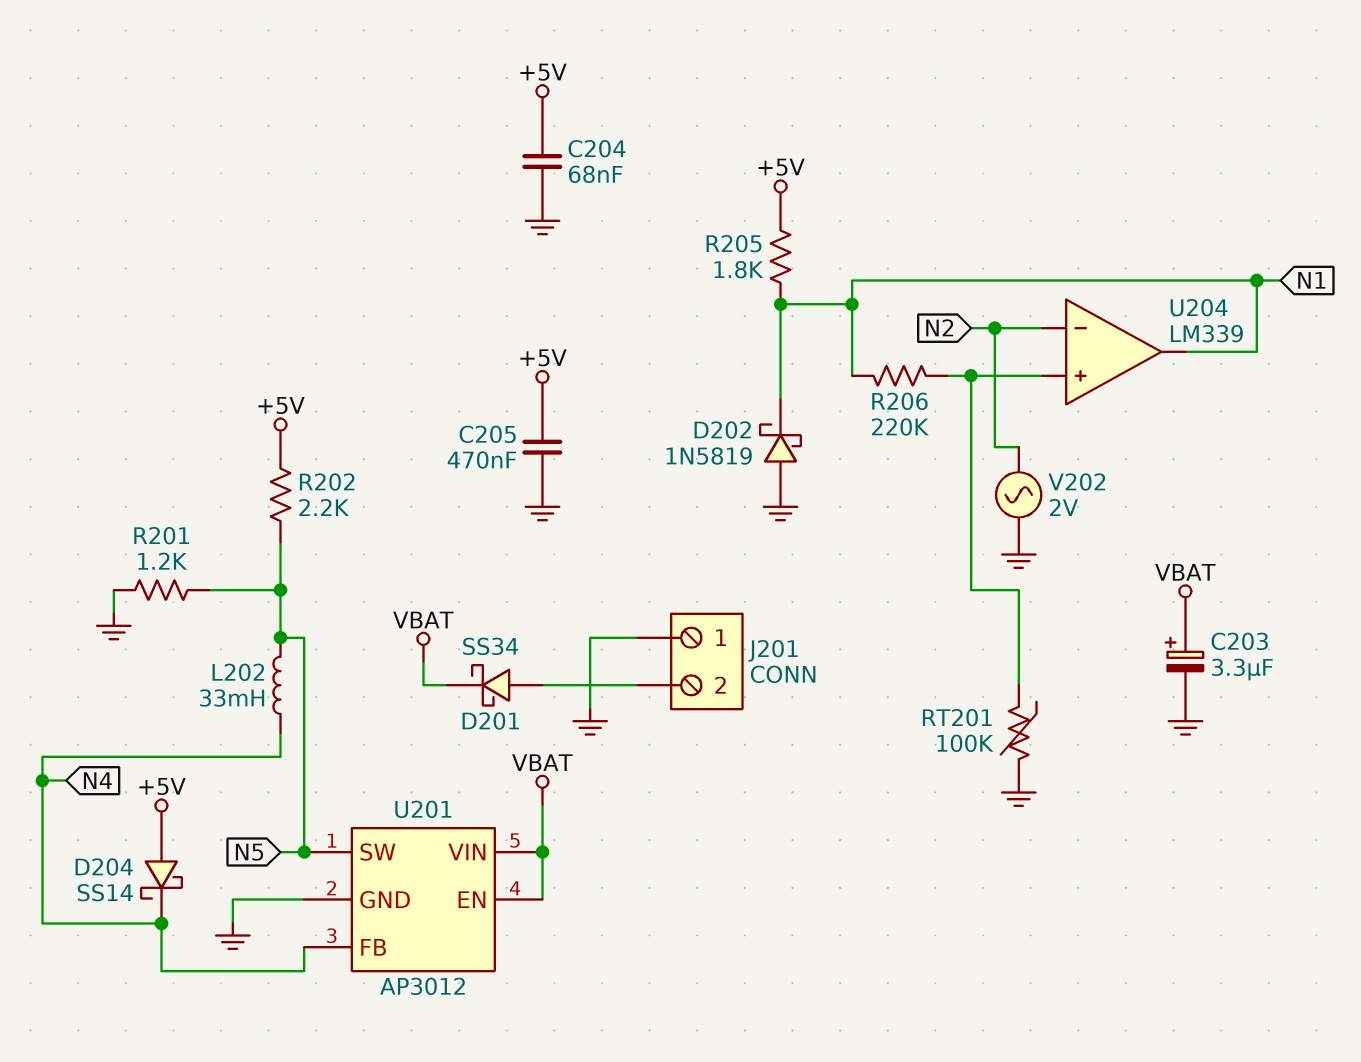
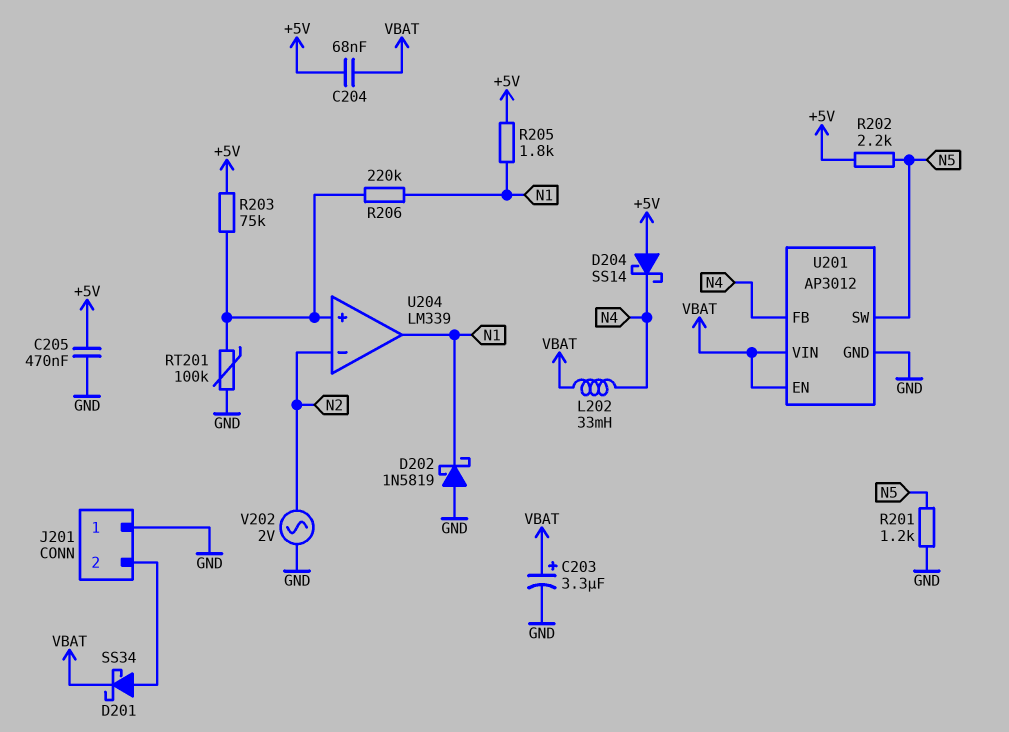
C204: 68nF (+5V, GND) -> 68nF (+5V, VBAT)
L202: 33mH (N4, N5) -> 33mH (N4, VBAT)
R203: none -> 75k (+5V, U204/in+)

